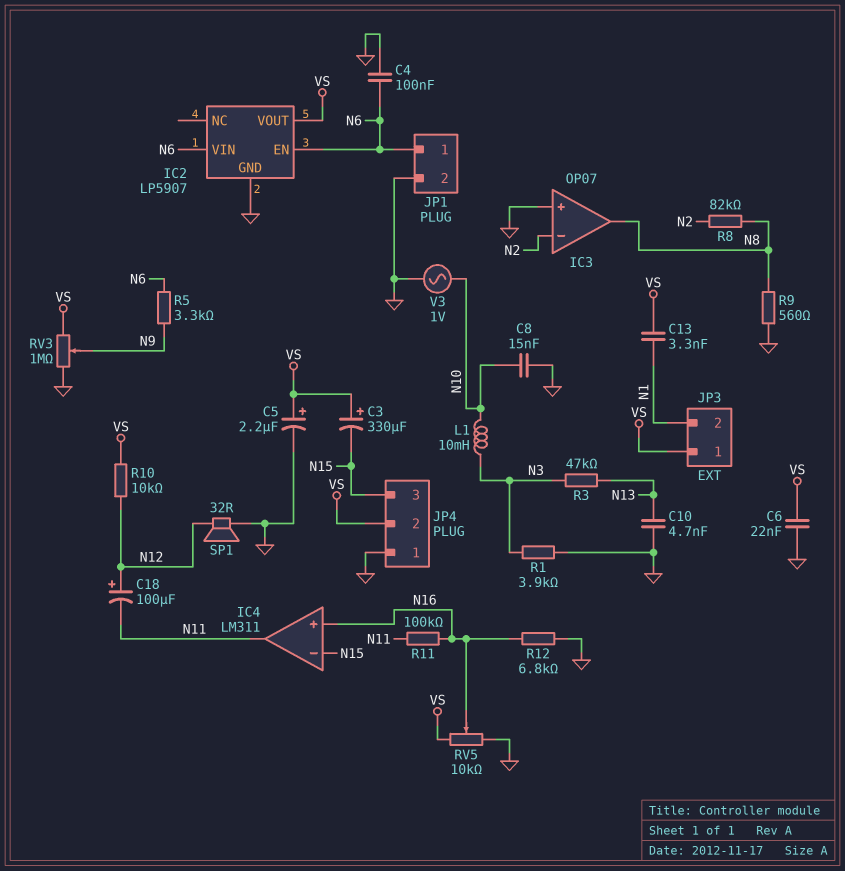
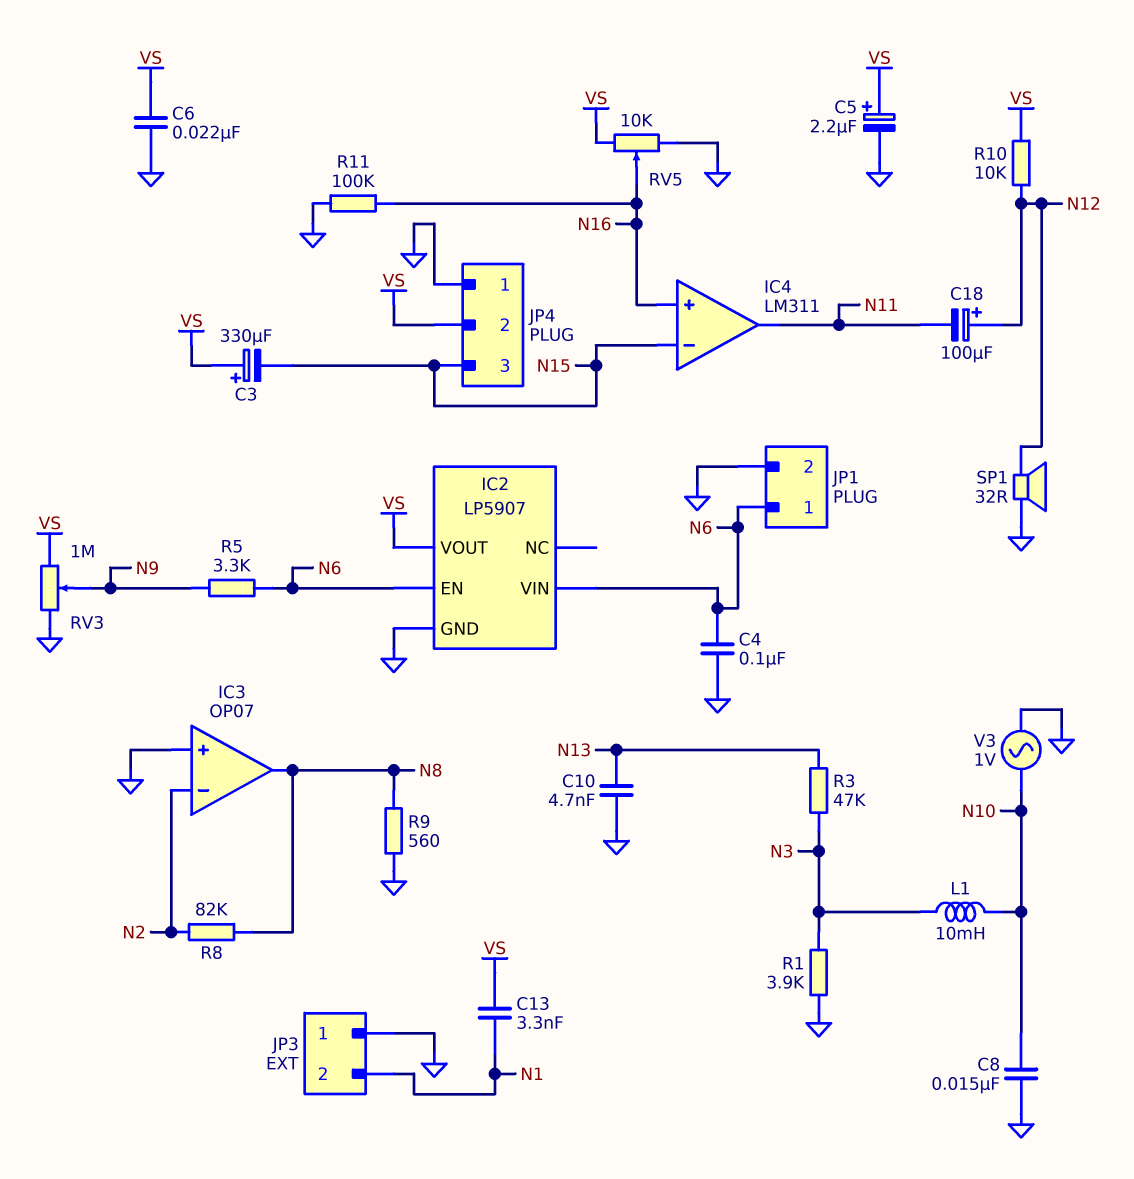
JP3 pin 1: VS -> GND
R11: 100k (N11, N16) -> 100k (GND, N16)
R12: 6.8k (GND, N16) -> none

